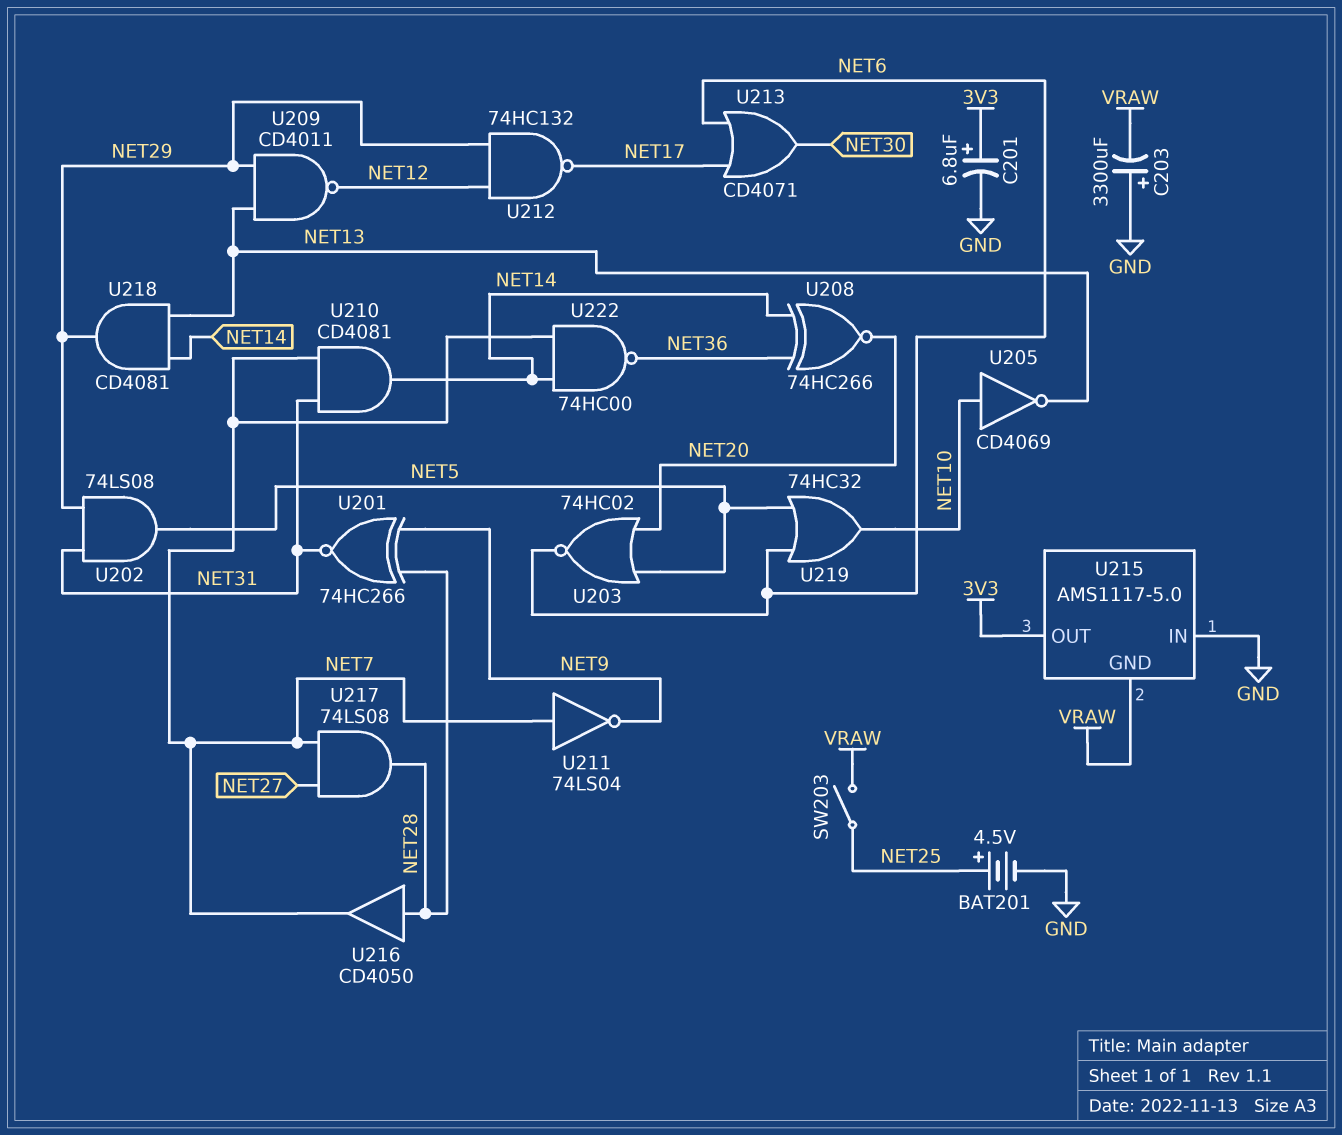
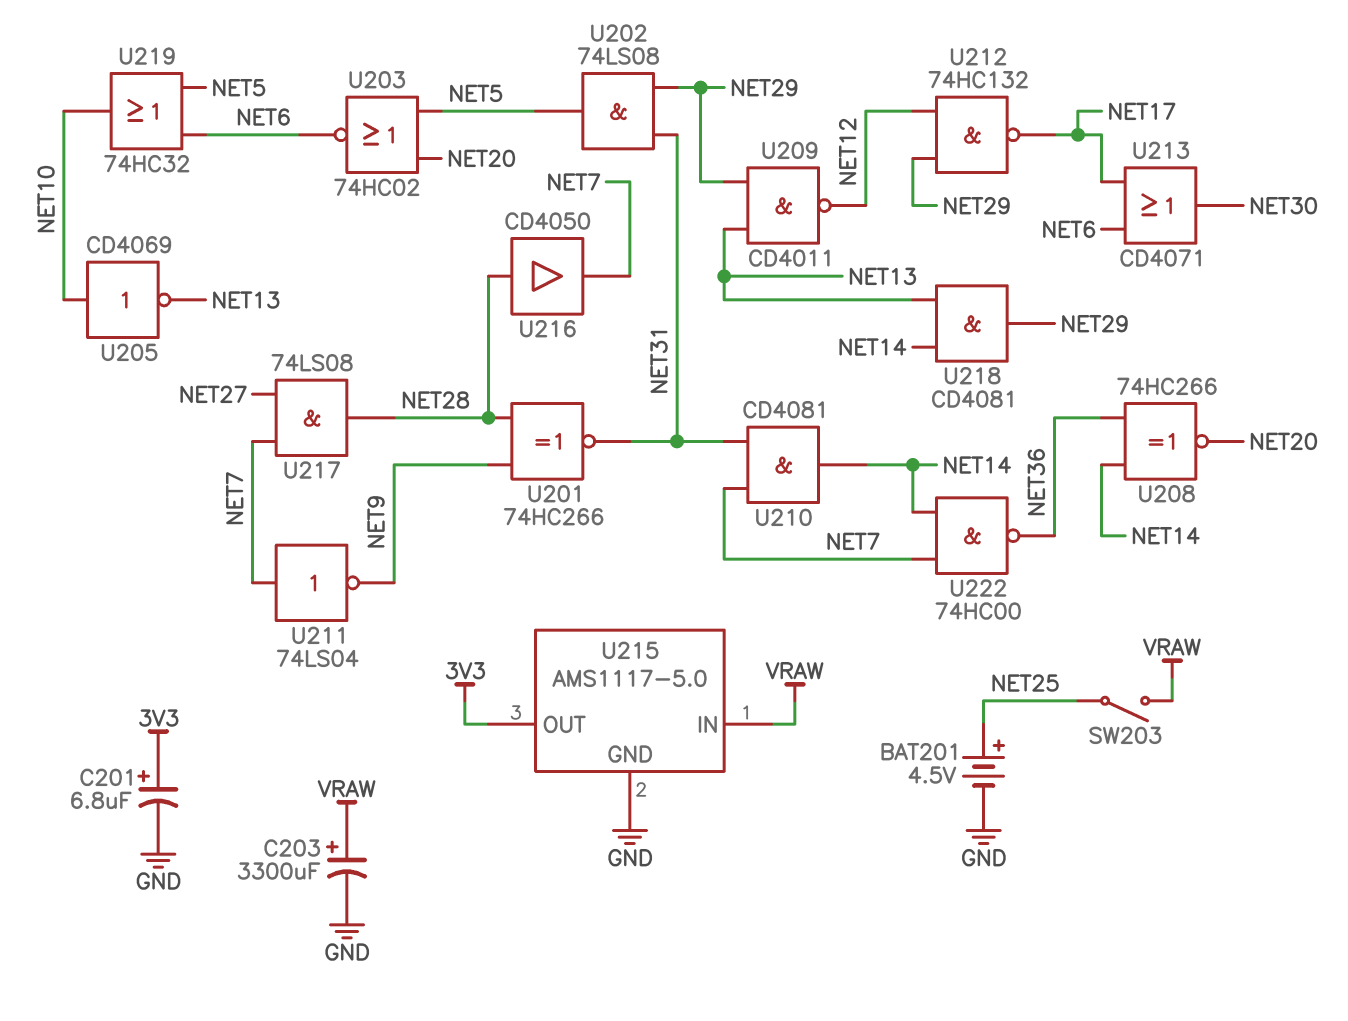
C203: 3300uF (plus GND, minus VRAW) -> 3300uF (plus VRAW, minus GND)
U215 pin GND: VRAW -> GND
U215 pin IN: GND -> VRAW

